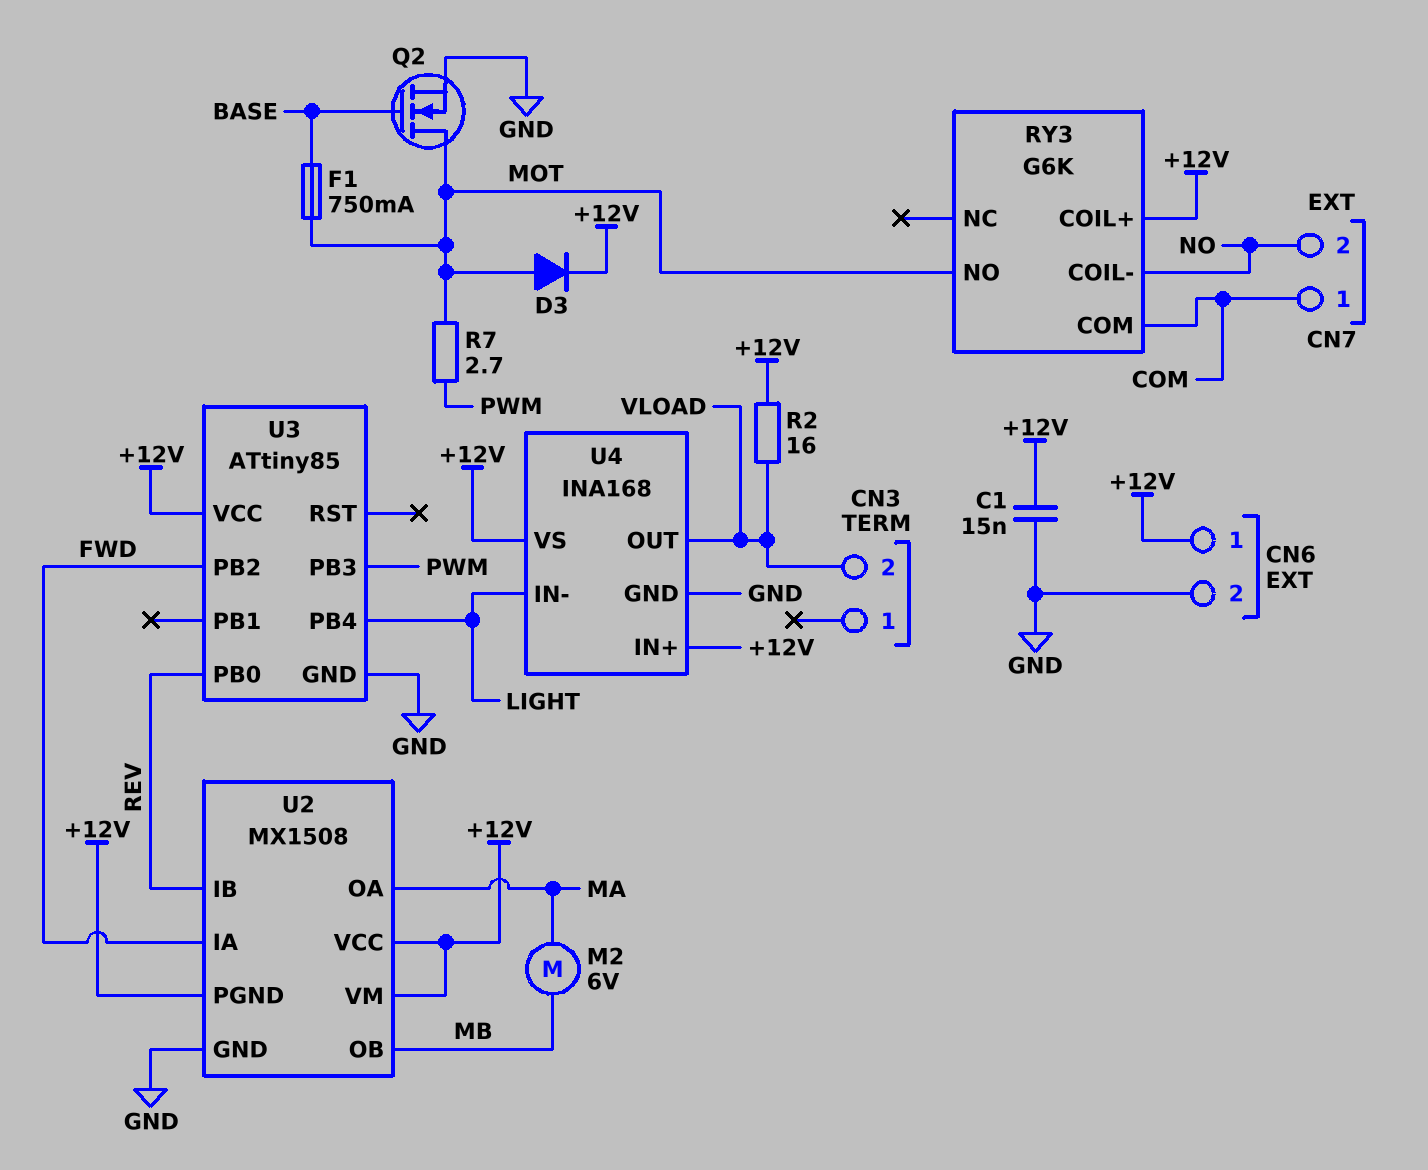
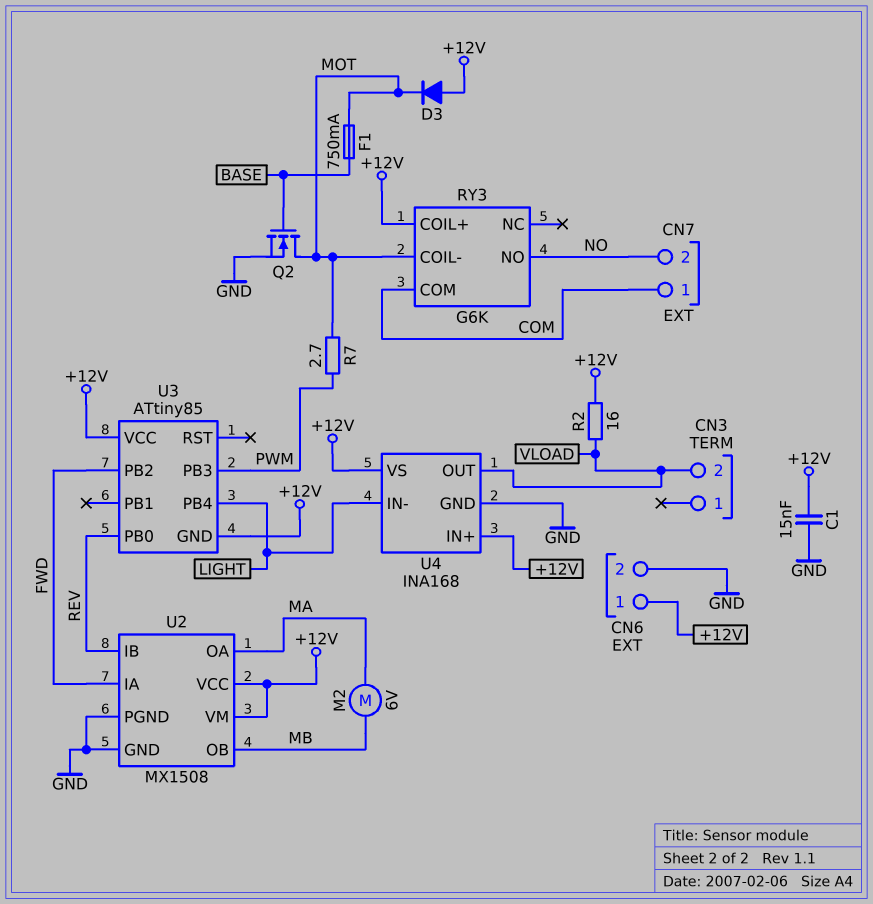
D3: diode (A MOT, K +12V) -> diode (A +12V, K MOT)
RY3 pin COIL-: NO -> MOT
RY3 pin NO: MOT -> NO
U2 pin PGND: +12V -> GND
U3 pin GND: GND -> +12V

